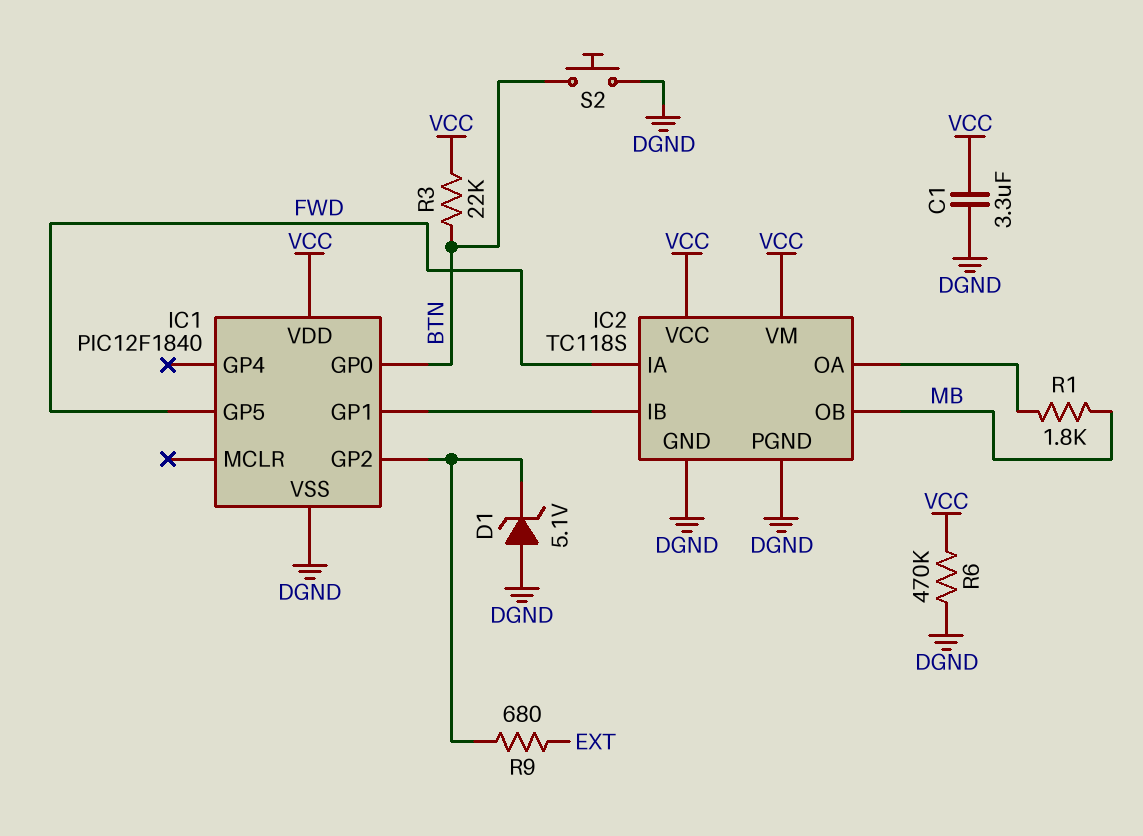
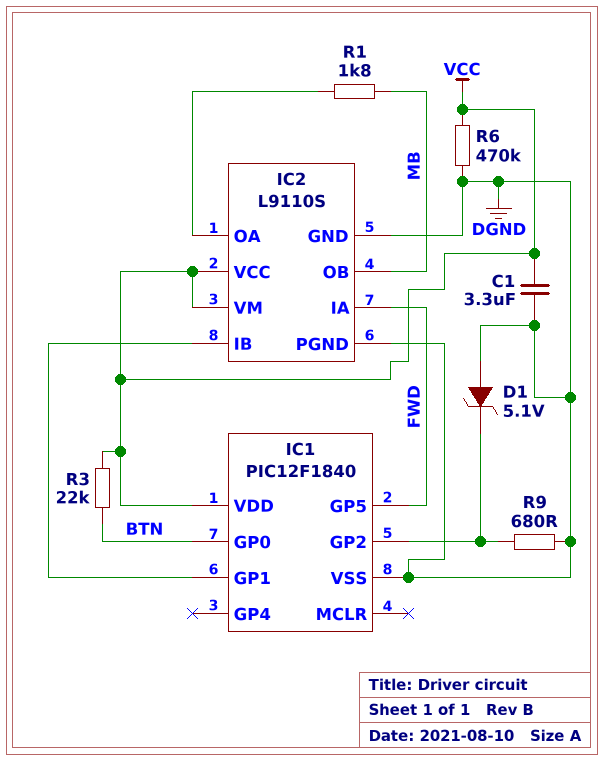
IC2: TC118S -> L9110S
R9: 680 (EXT, IC1/GP2) -> 680 (DGND, IC1/GP2)
S2: button (BTN, DGND) -> none

